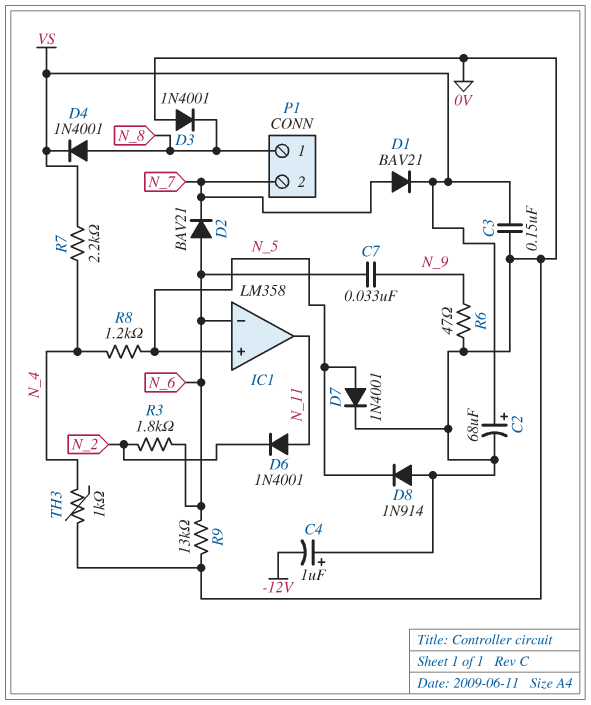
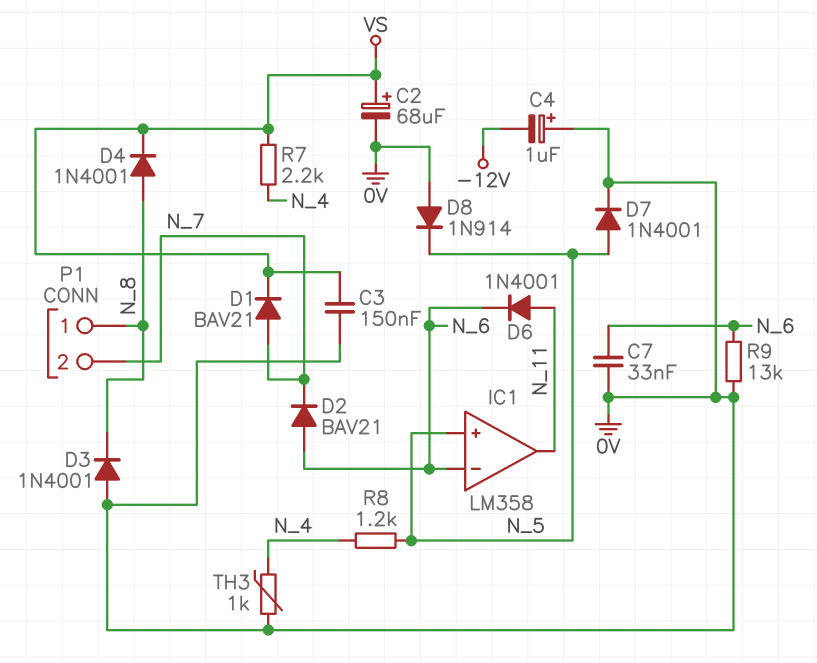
C7: 33nF (N_6, N_9) -> 33nF (0V, N_6)
D6: diode 1N4001 (A N_11, K N_2) -> diode 1N4001 (A N_11, K N_6)
R3: 1.8k (N_2, N_6) -> none
R6: 47 (0V, N_9) -> none

